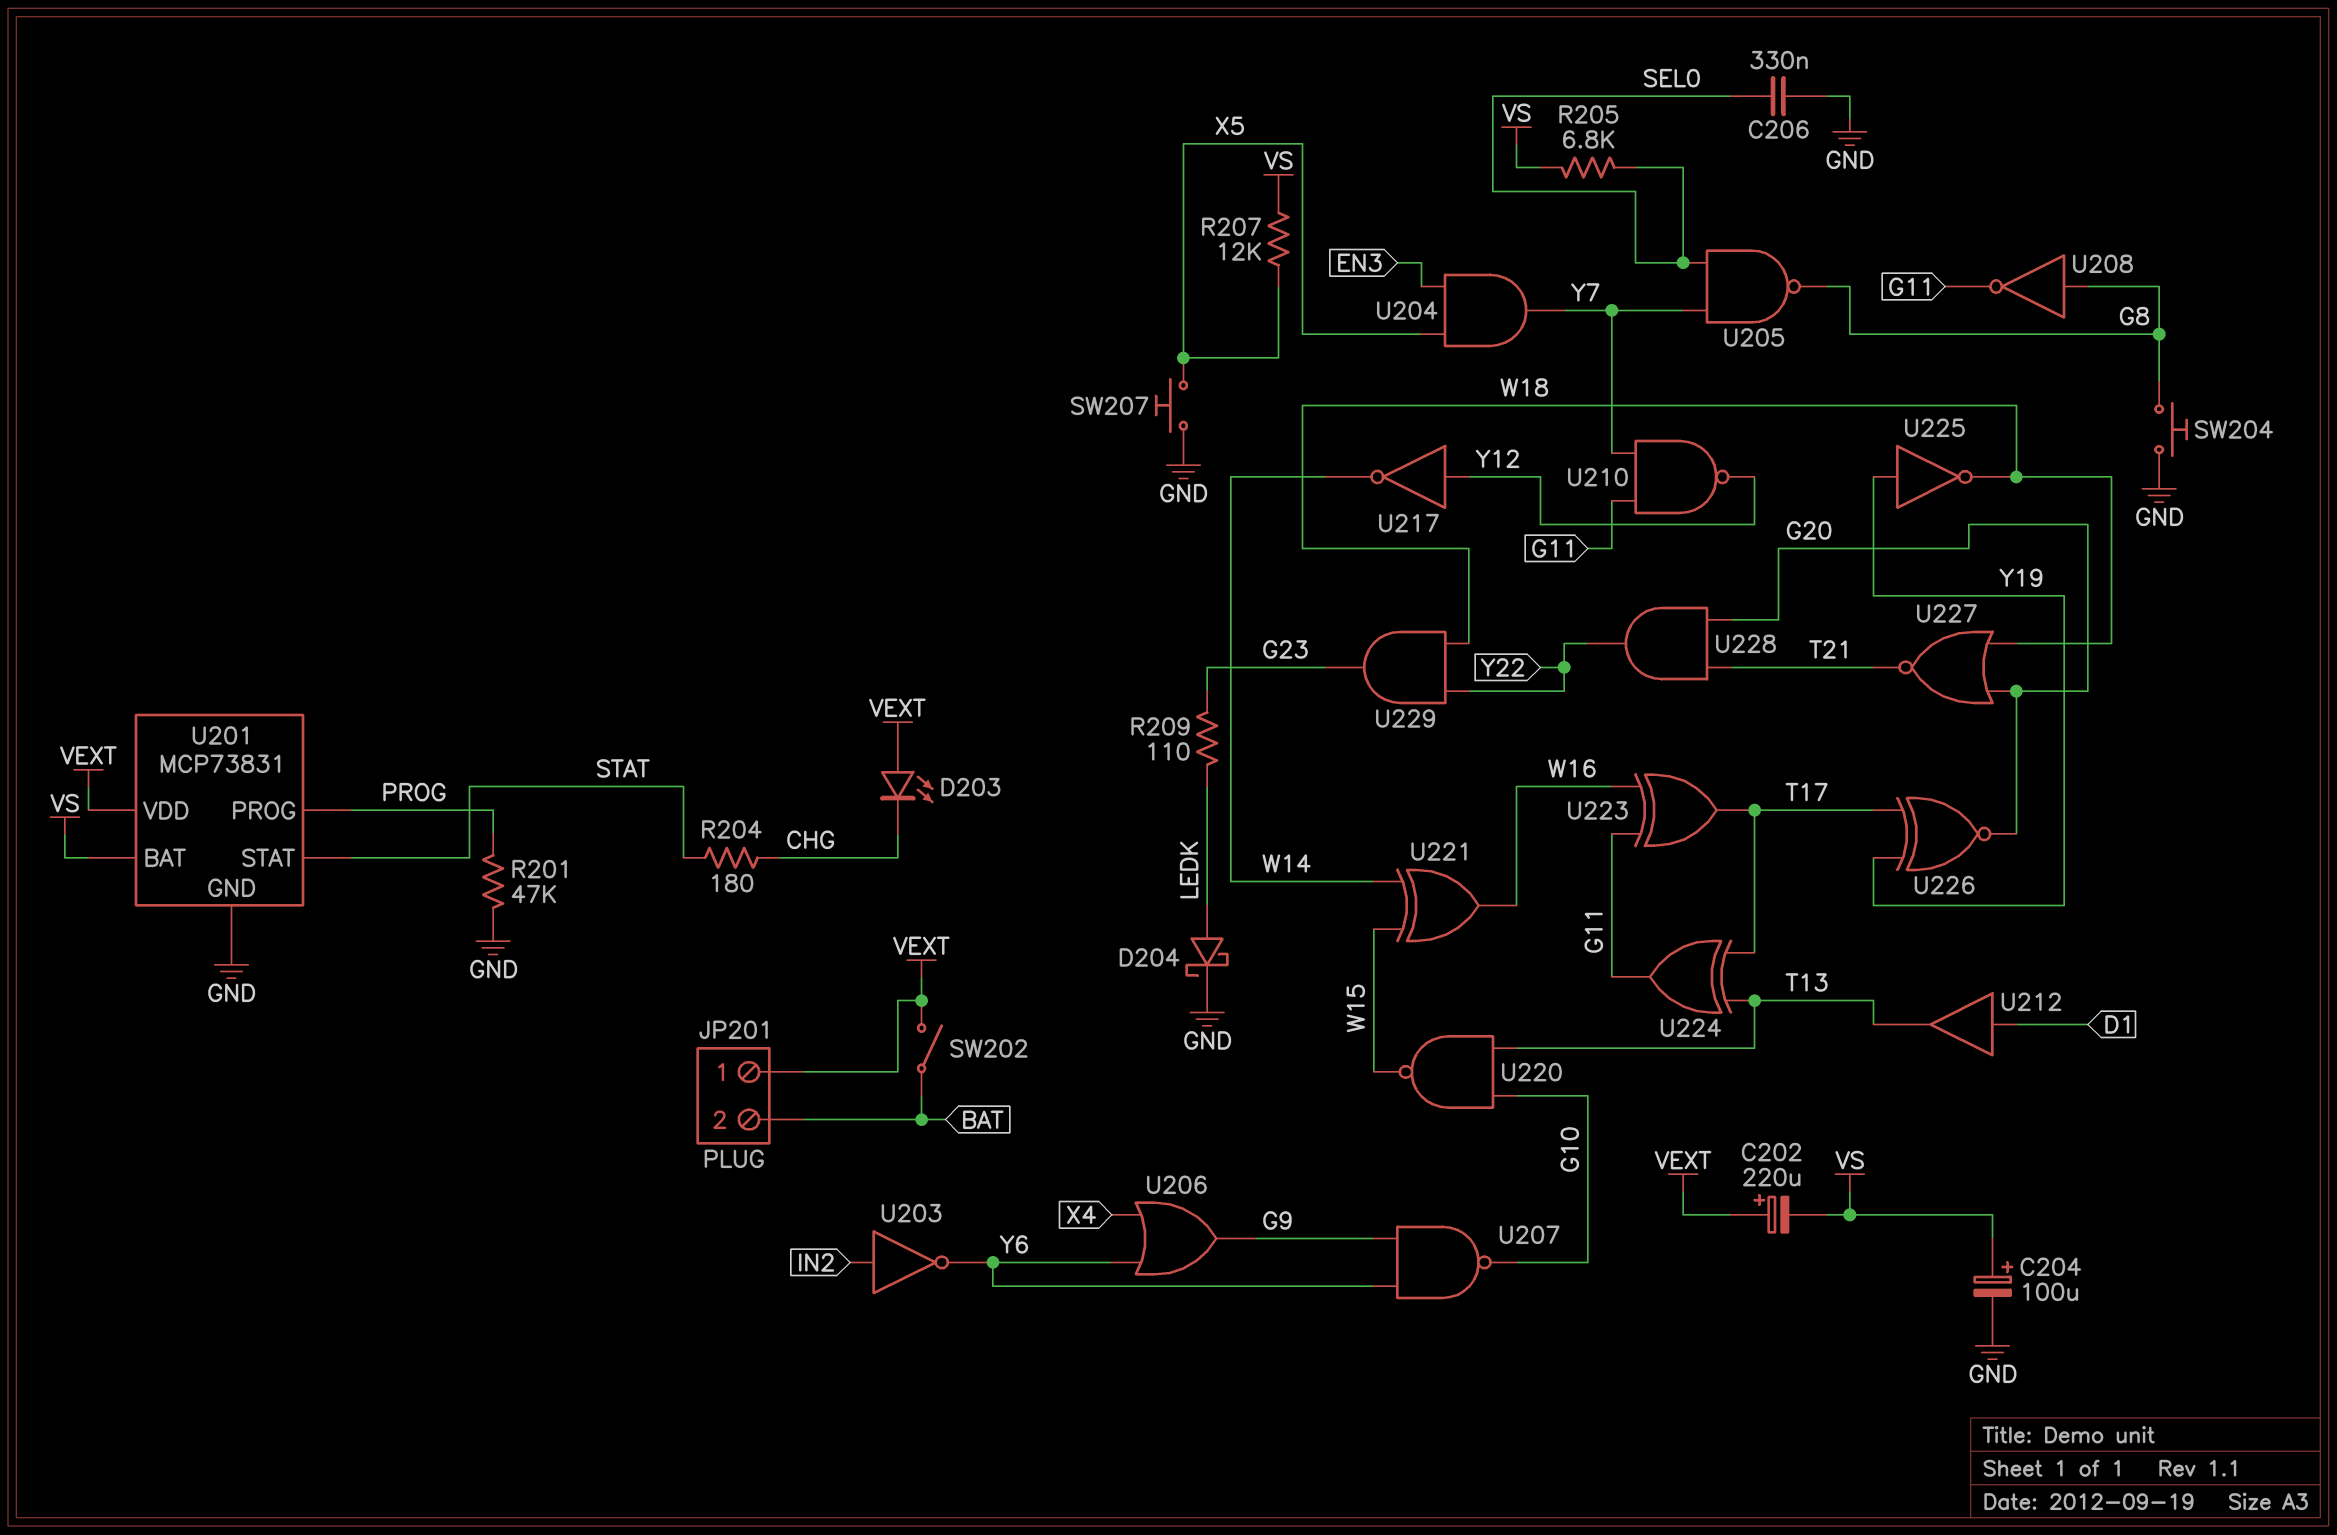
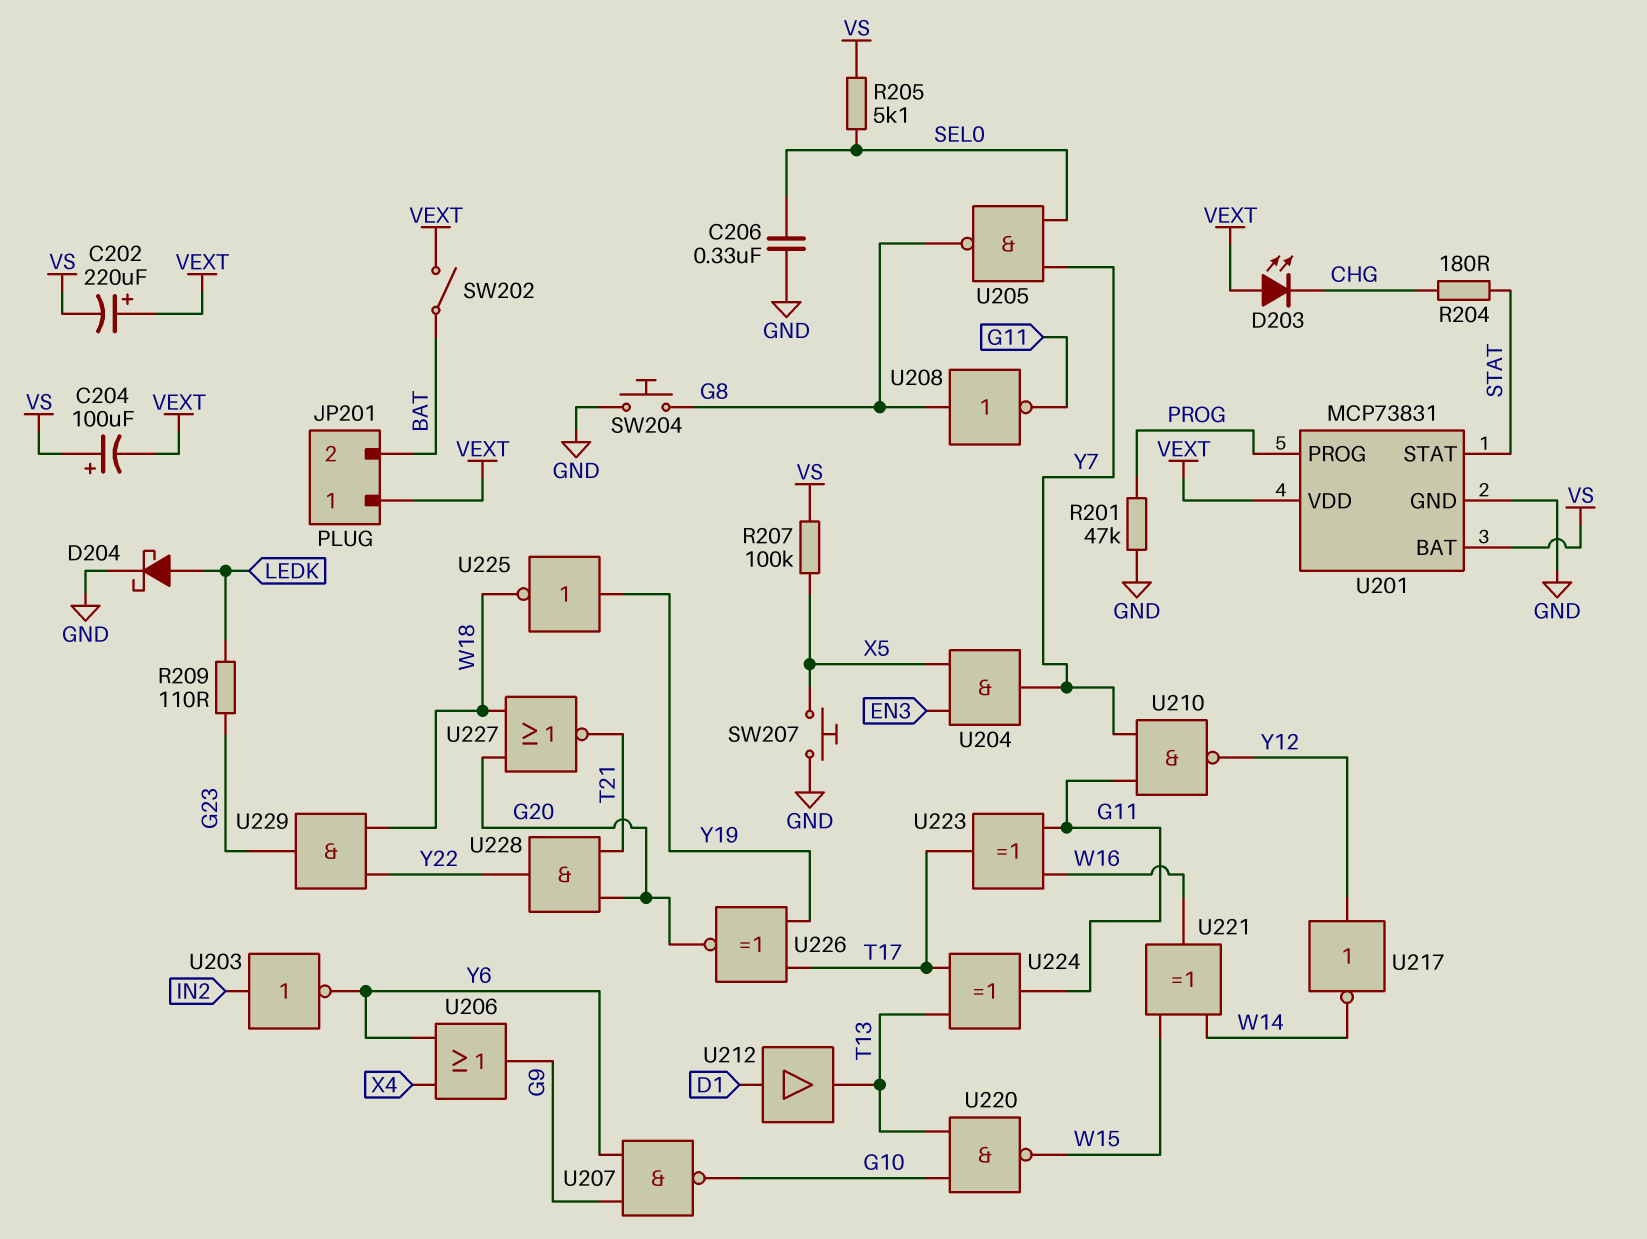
C204: 100uF (plus VS, minus GND) -> 100uF (plus VS, minus VEXT)
R205: 6.8k (SEL0, VS) -> 5.1k (SEL0, VS)
R207: 12k (VS, X5) -> 100k (VS, X5)

